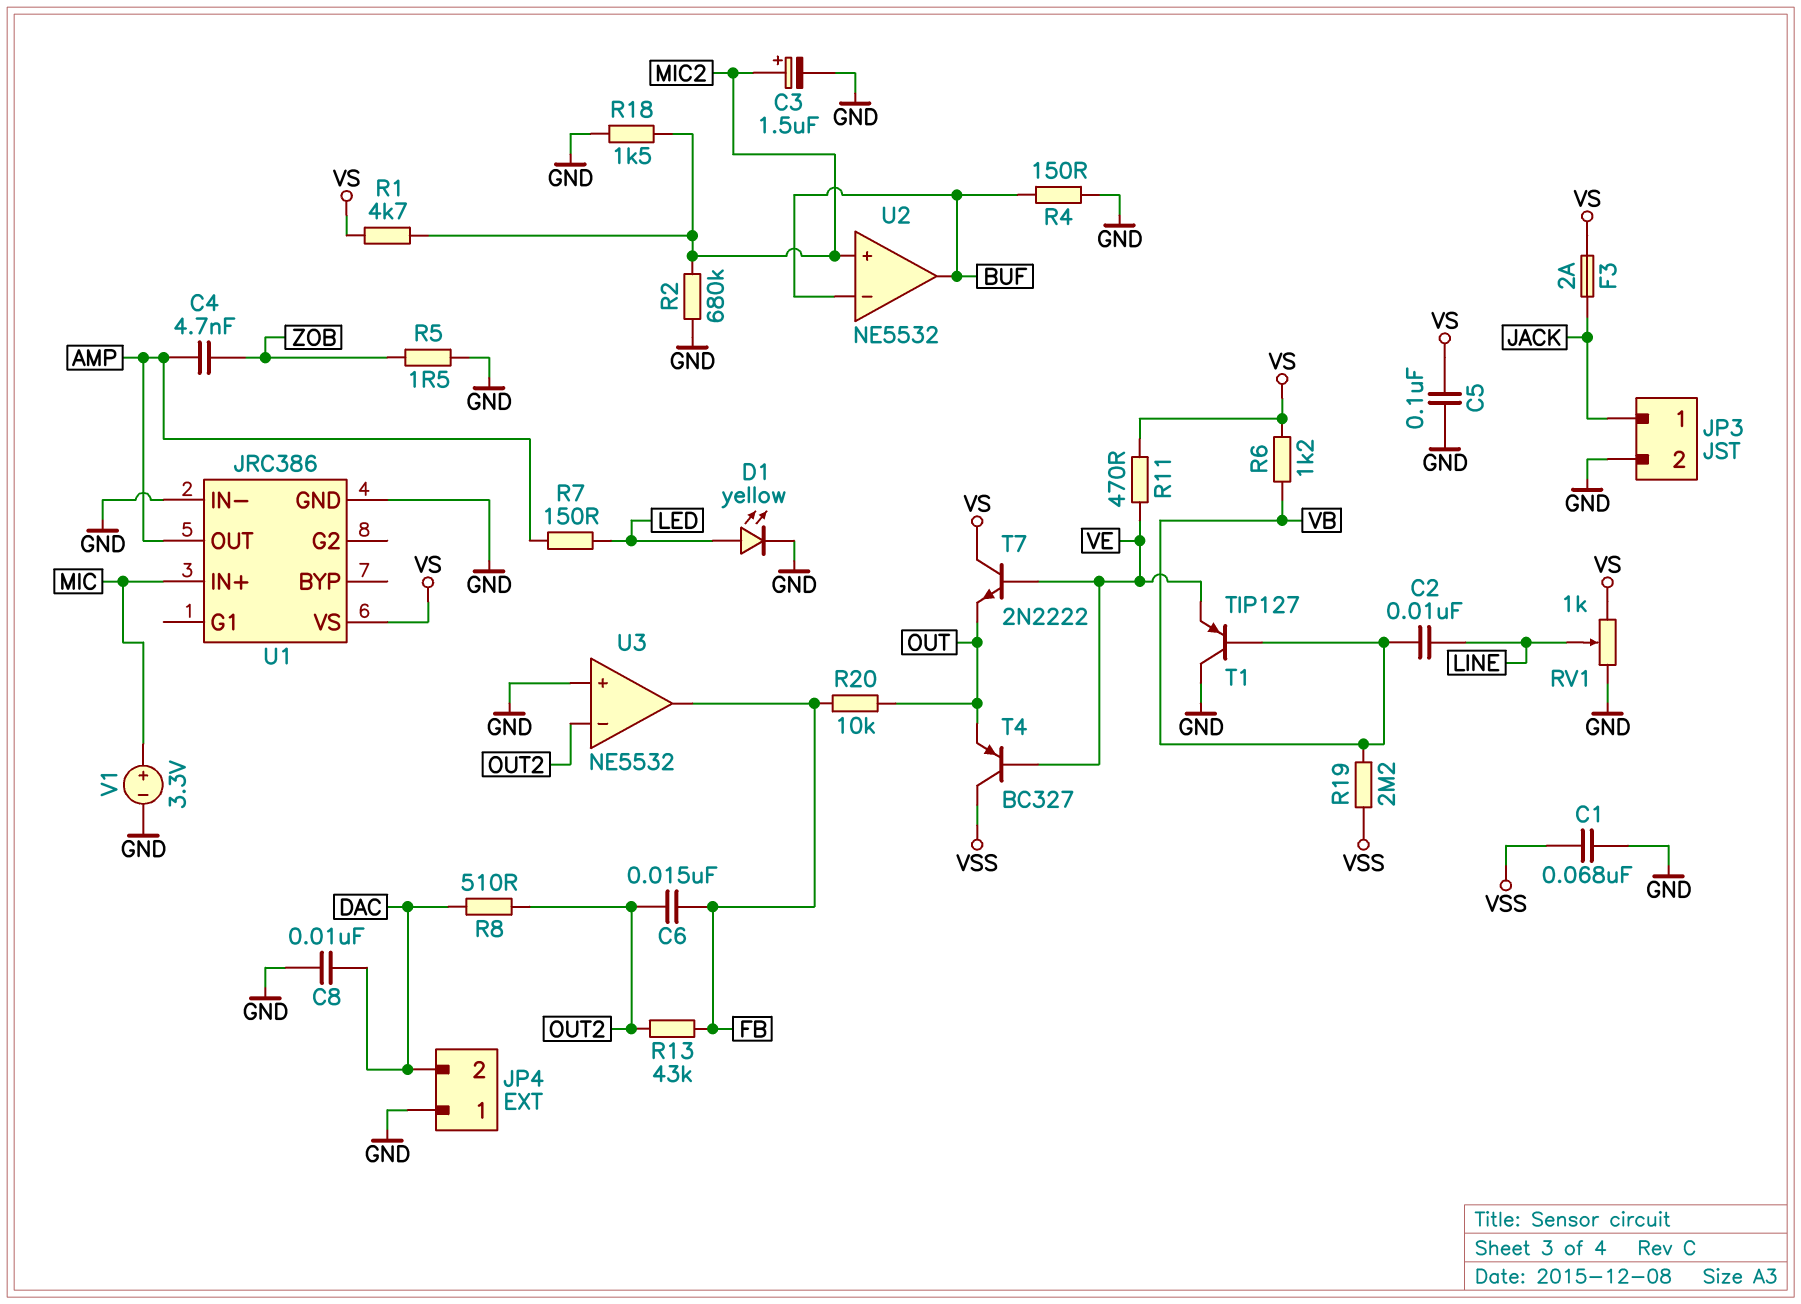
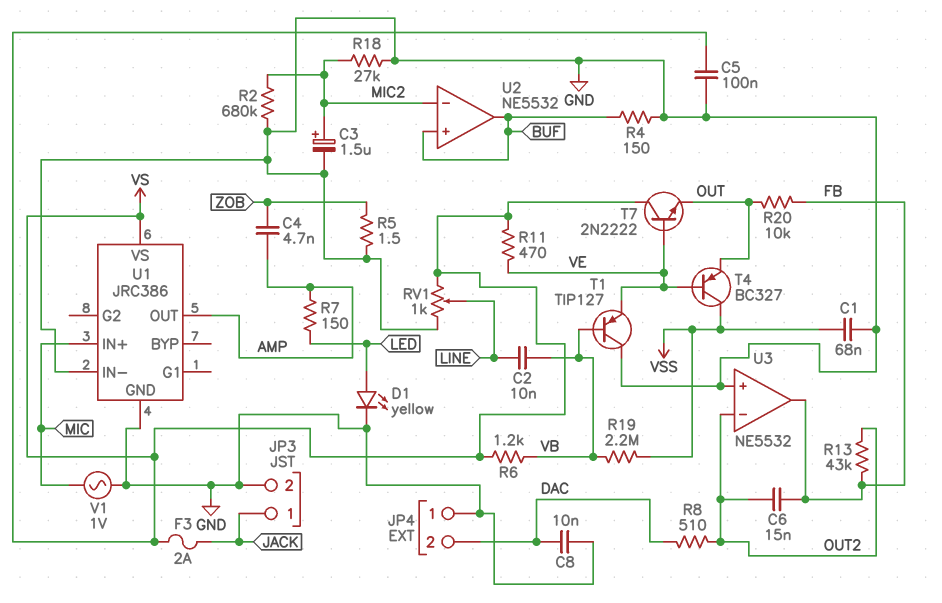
R1: 4.7k (MIC2, VS) -> none
R18: 1.5k (GND, MIC2) -> 27k (GND, MIC2)
U2 pin in+: MIC2 -> BUF
U2 pin in-: BUF -> MIC2
V1: 3.3V (plus MIC, minus GND) -> AC 1V (GND, MIC)

